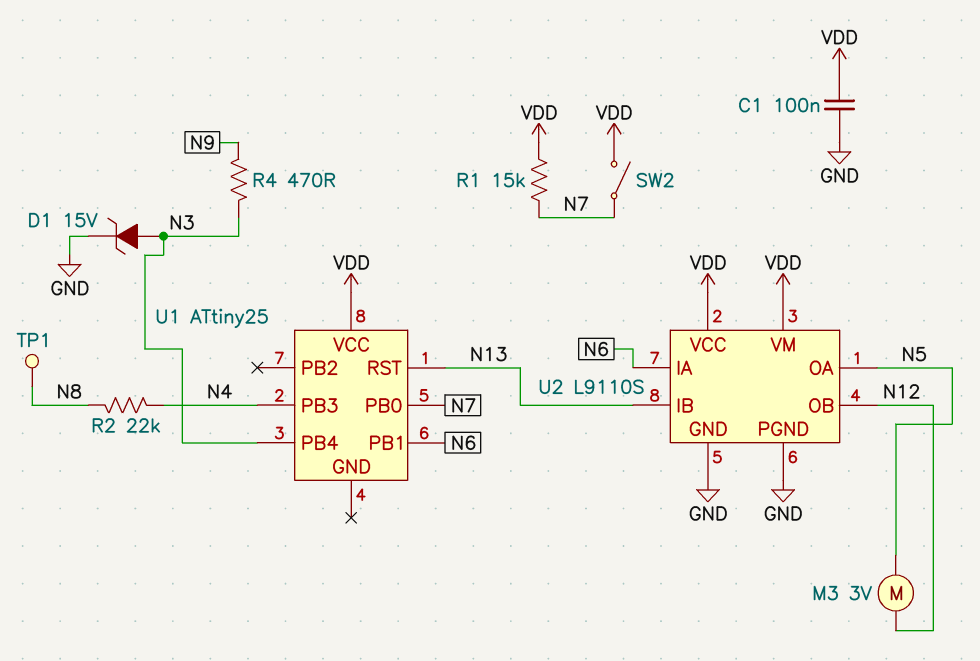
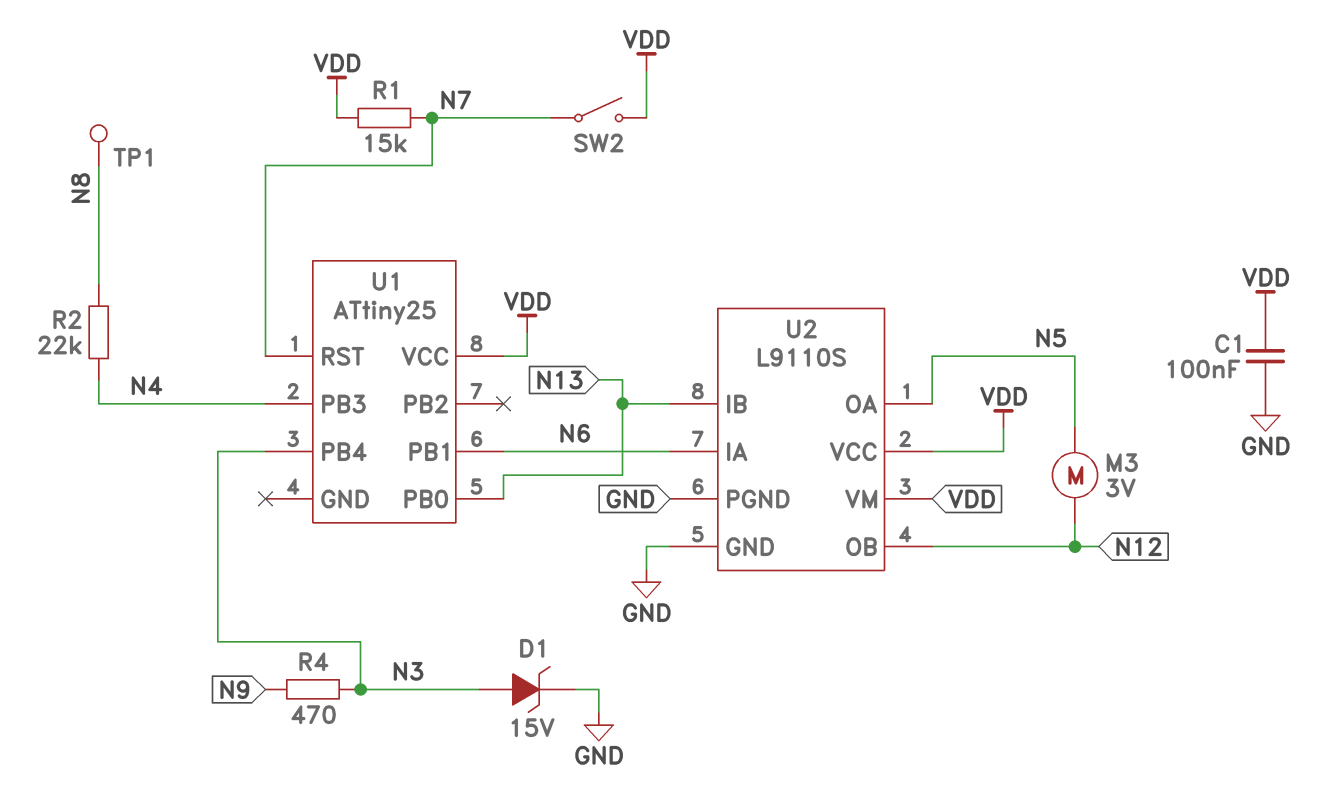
U1 pin PB0: N7 -> N13
U1 pin RST: N13 -> N7

